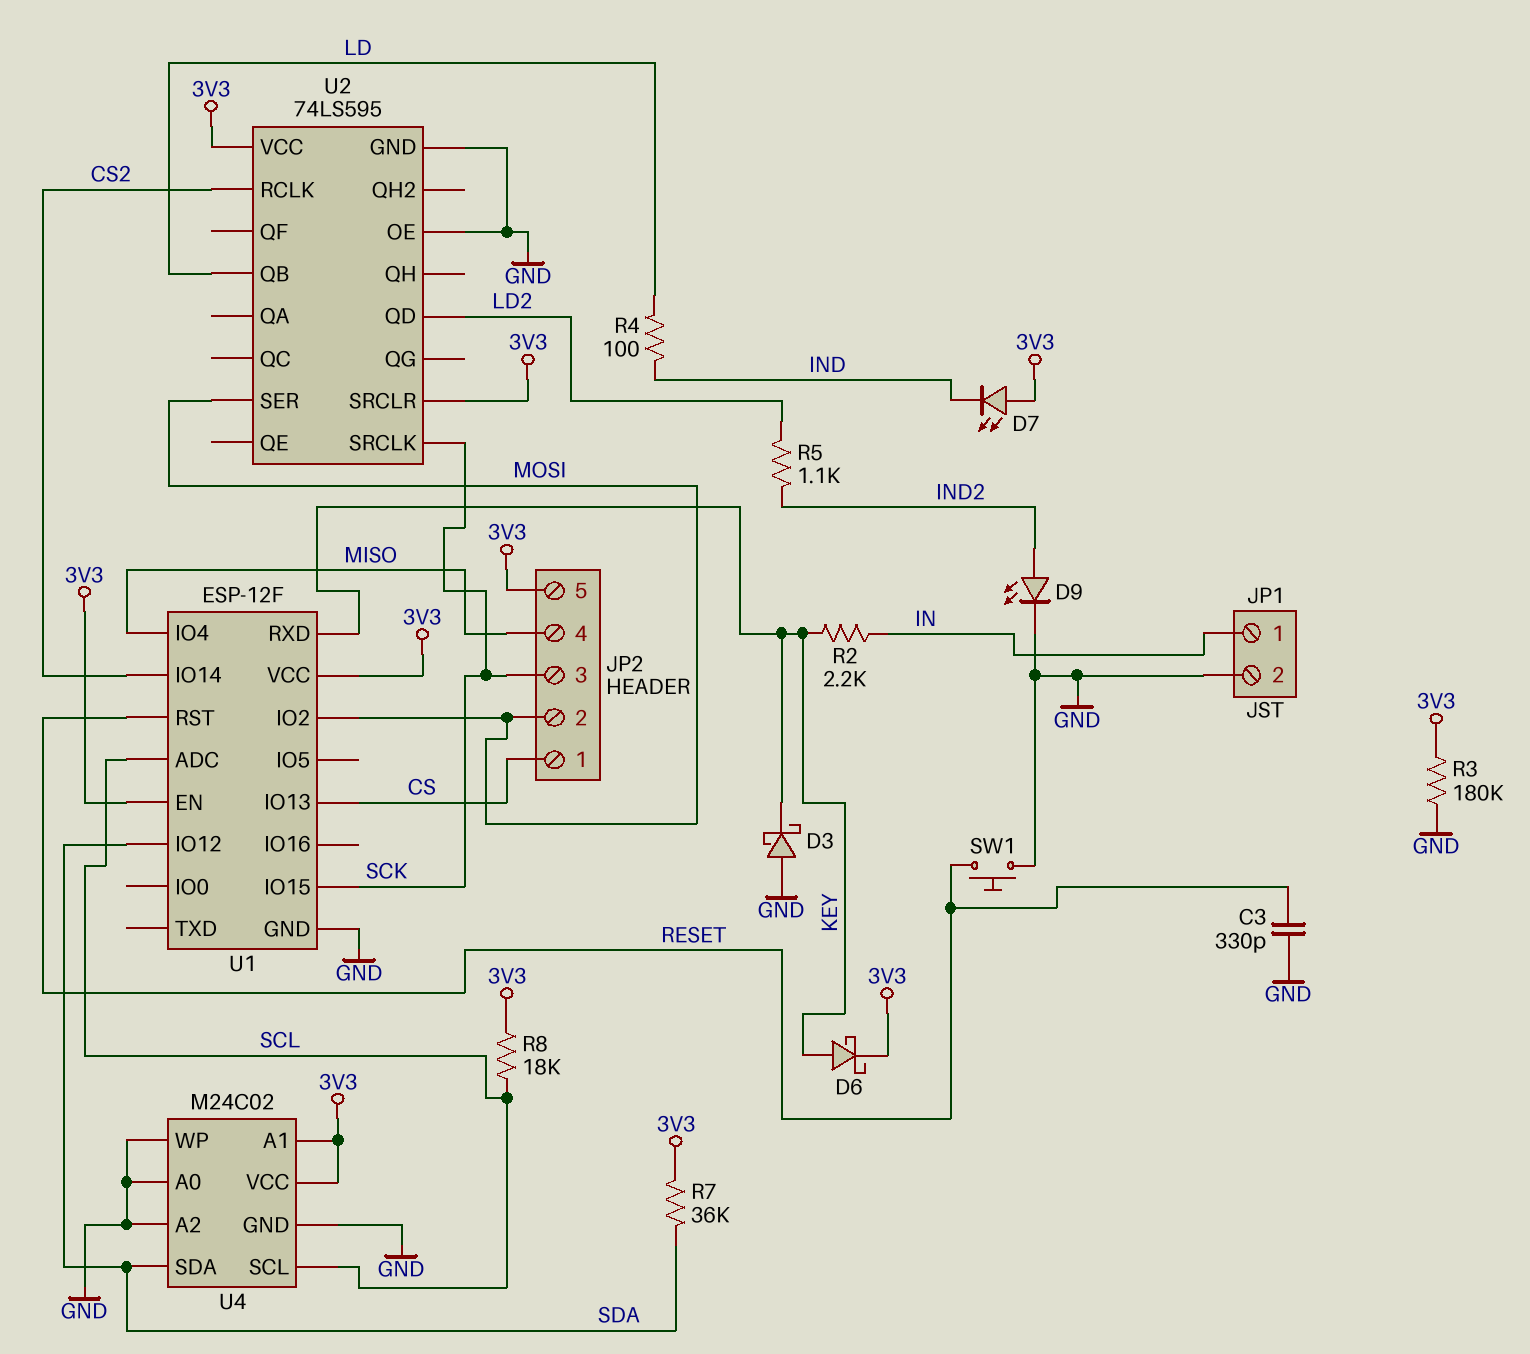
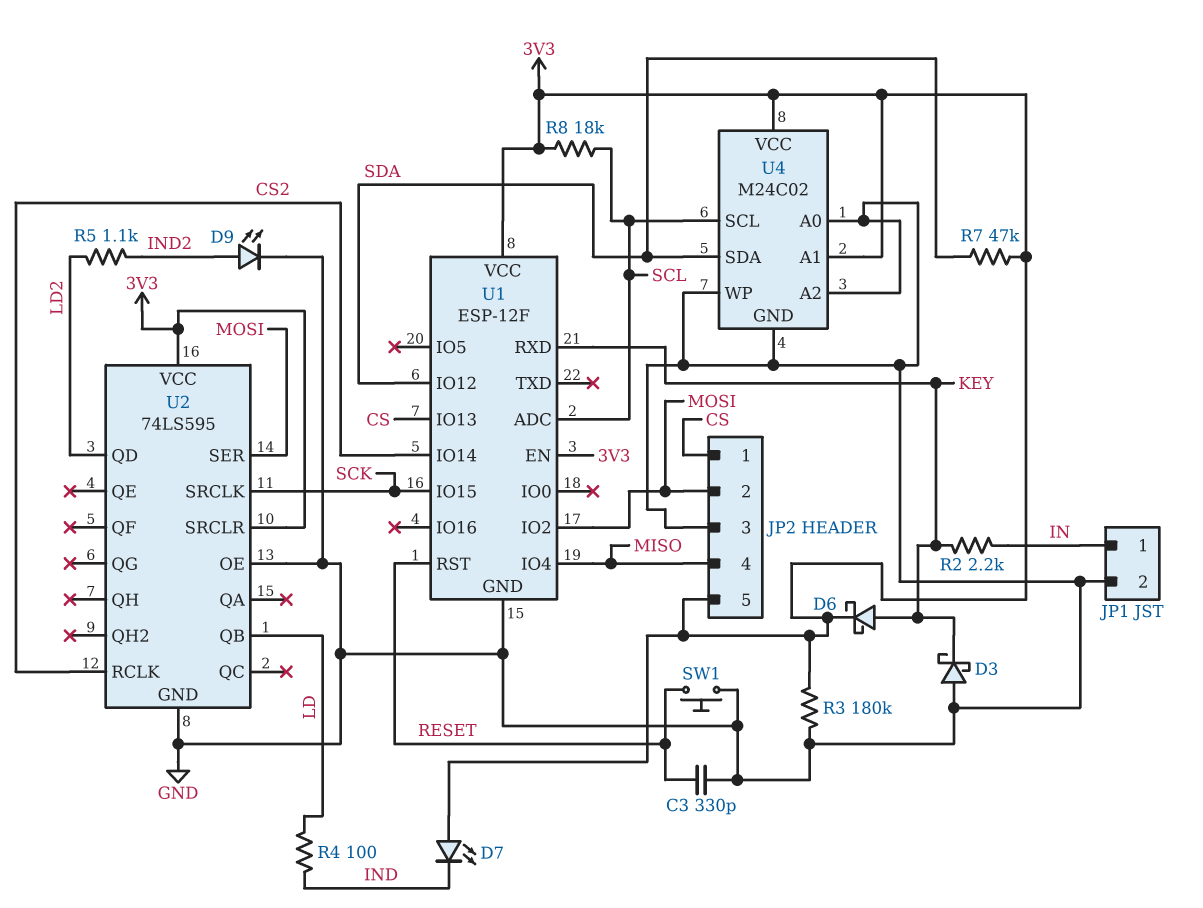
JP2 pin 3: SCK -> GND
R7: 36k (3V3, SDA) -> 47k (3V3, SDA)

